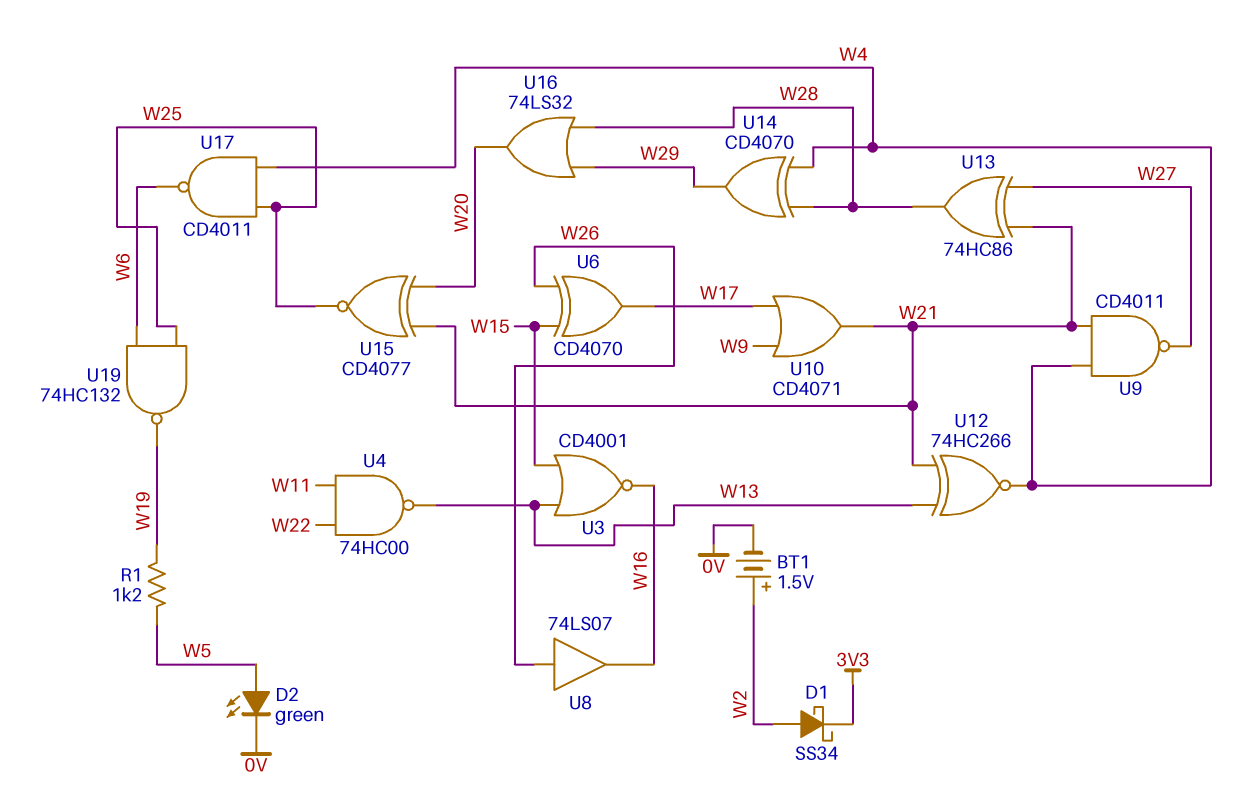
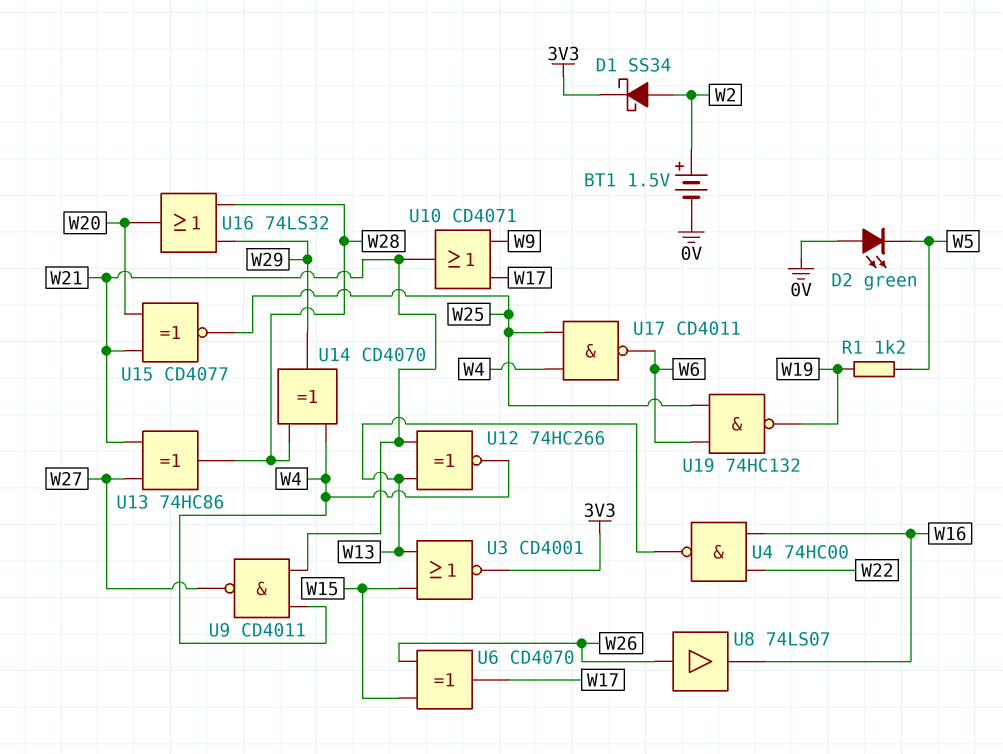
D2: LED green (A W5, K 0V) -> LED green (A 0V, K W5)
U3: NOR CD4001 (in W13, in W15, out W16) -> NOR CD4001 (in W13, in W15, out 3V3)
U4: NAND 74HC00 (in W11, in W22, out W13) -> NAND 74HC00 (in W16, in W22, out W13)

